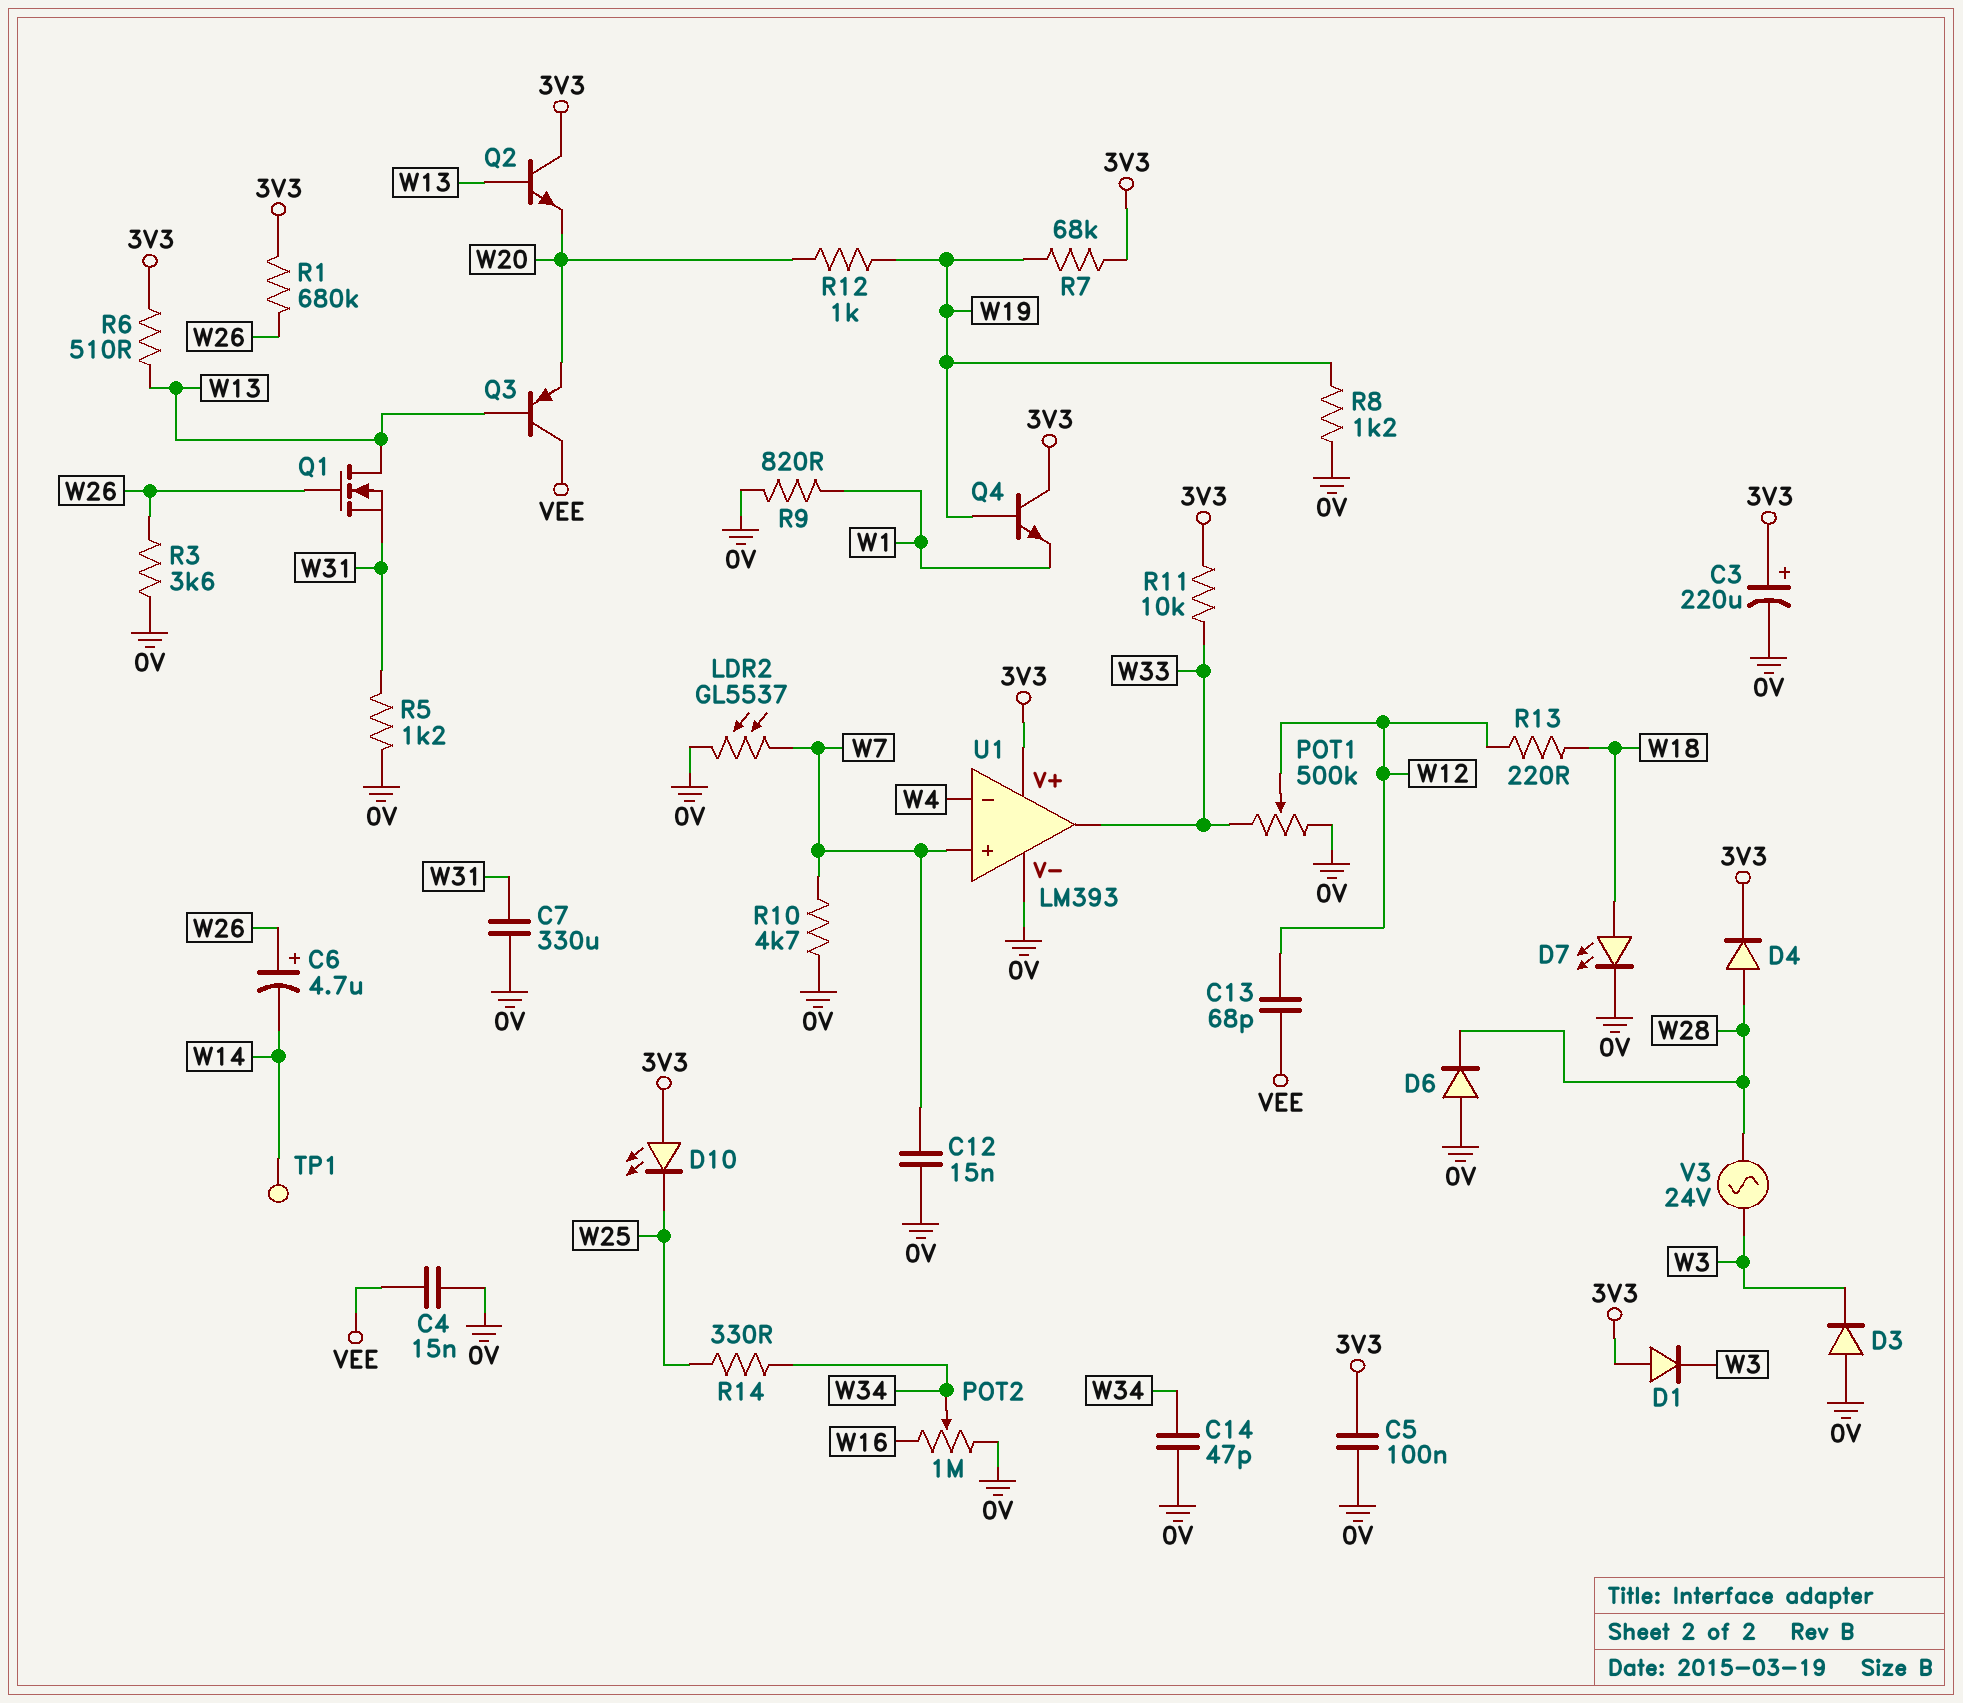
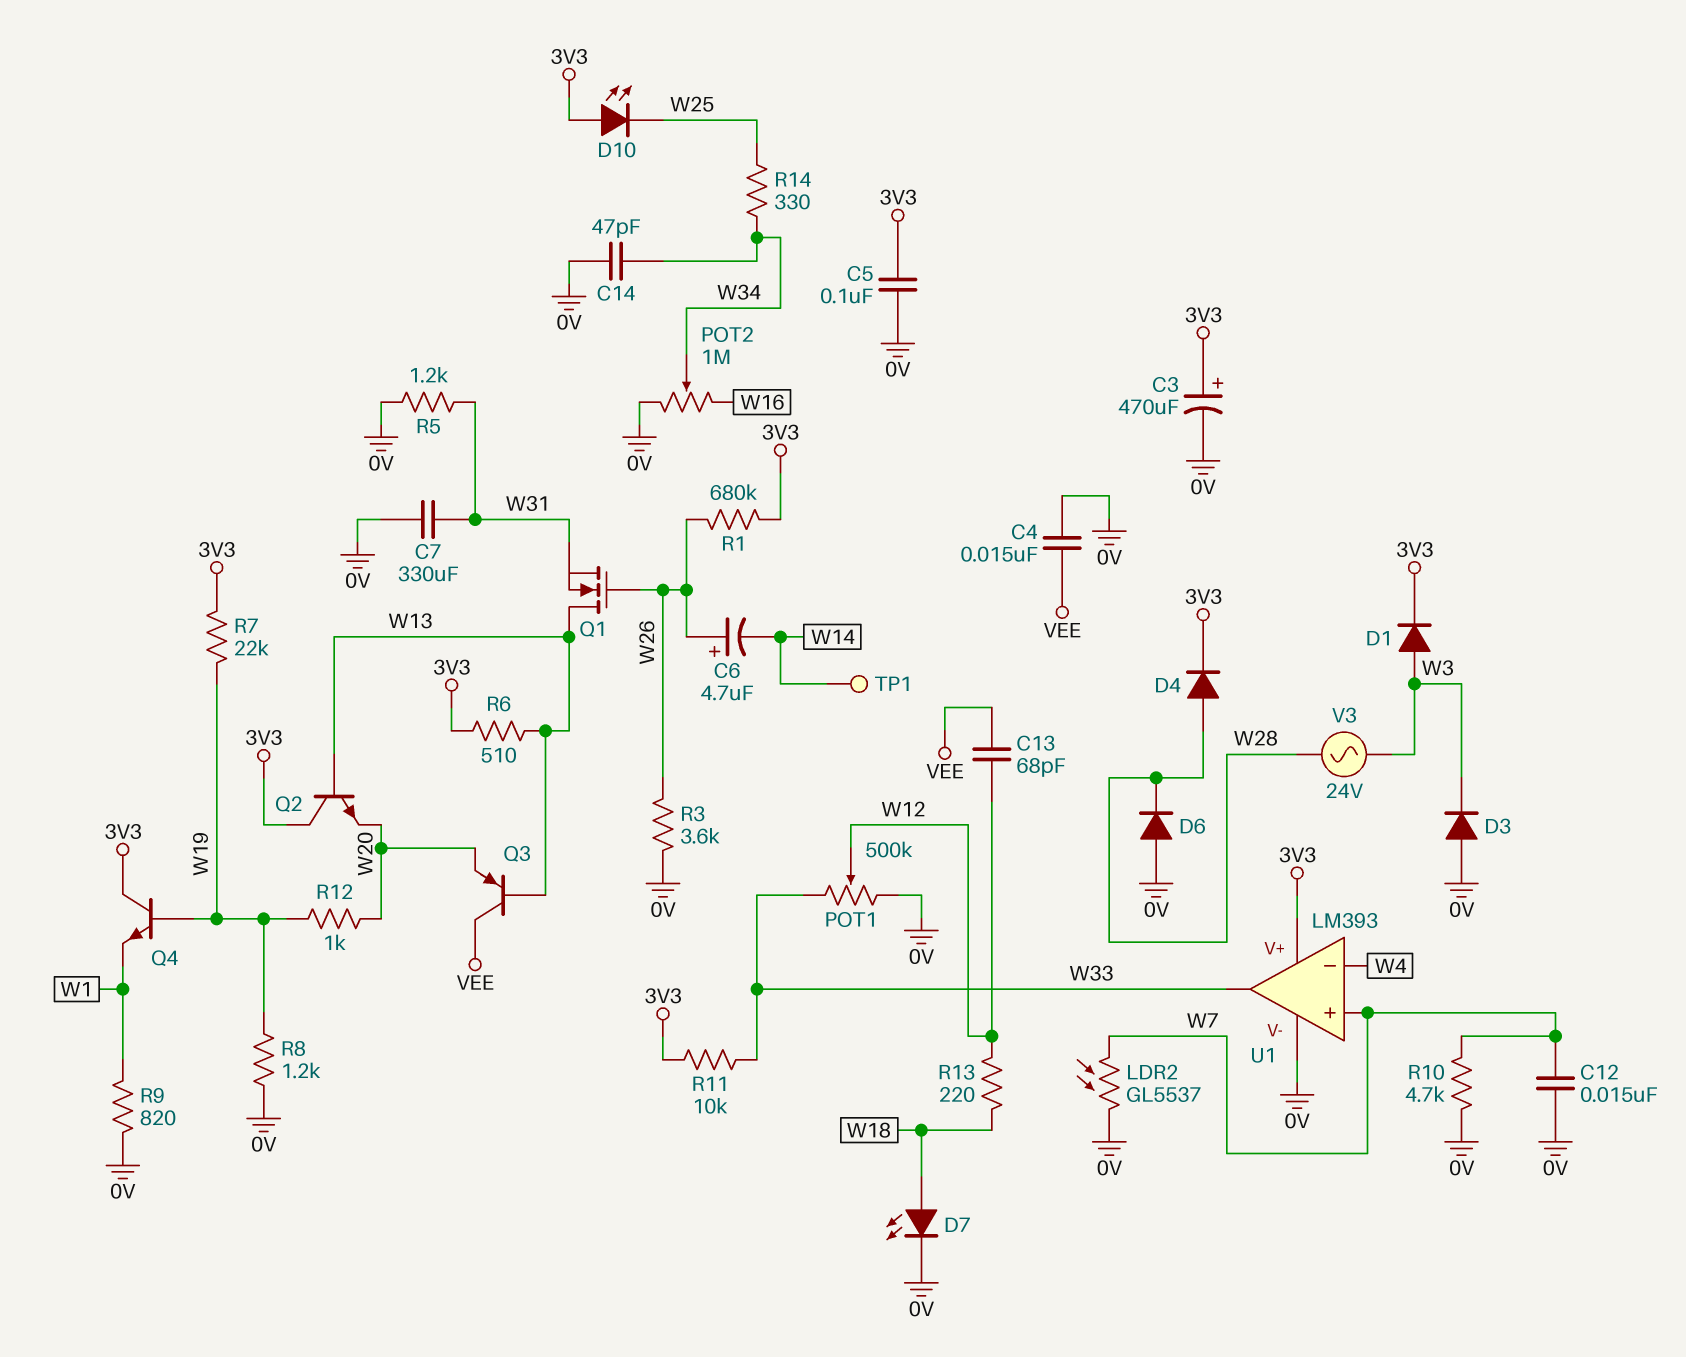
C3: 220uF (plus 3V3, minus 0V) -> 470uF (plus 3V3, minus 0V)
D1: diode (A 3V3, K W3) -> diode (A W3, K 3V3)
R7: 68k (3V3, W19) -> 22k (3V3, W19)

